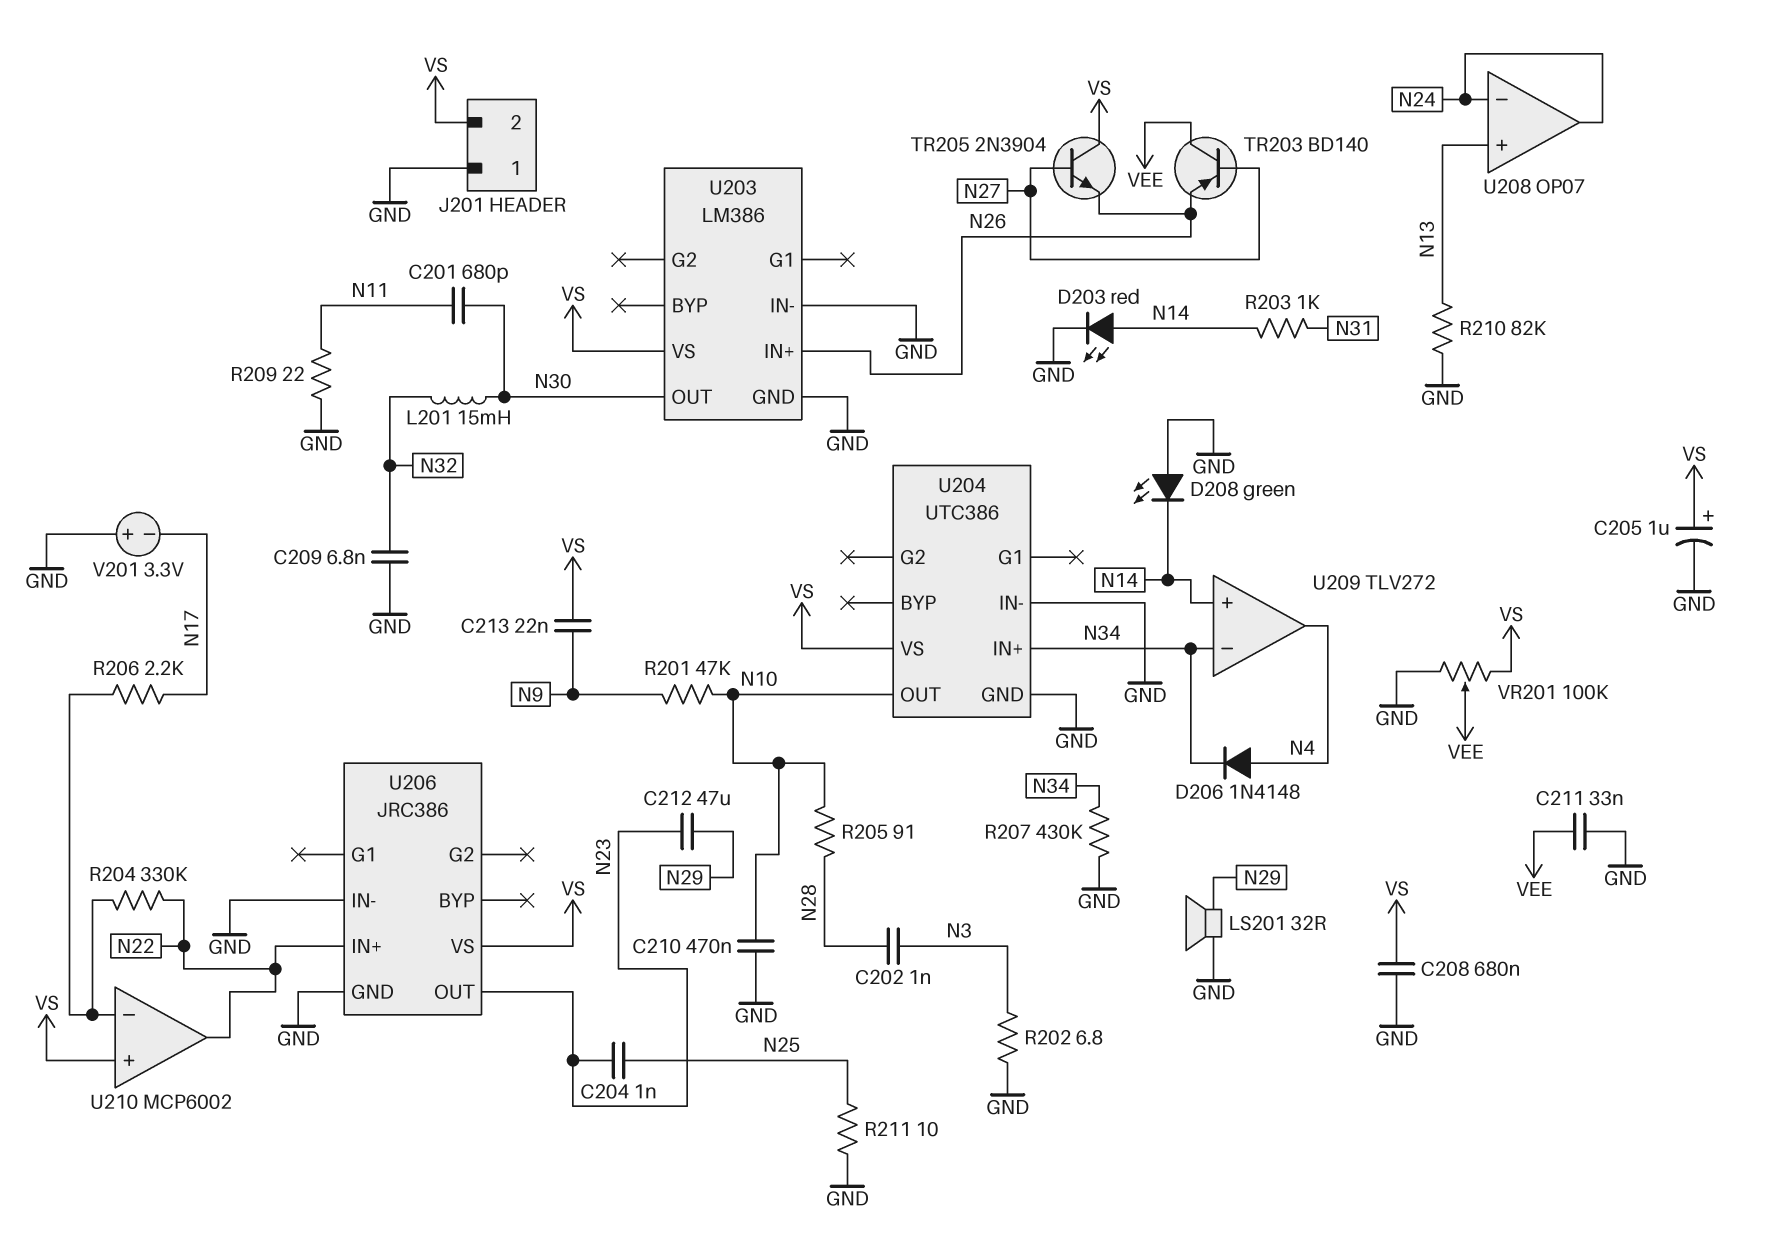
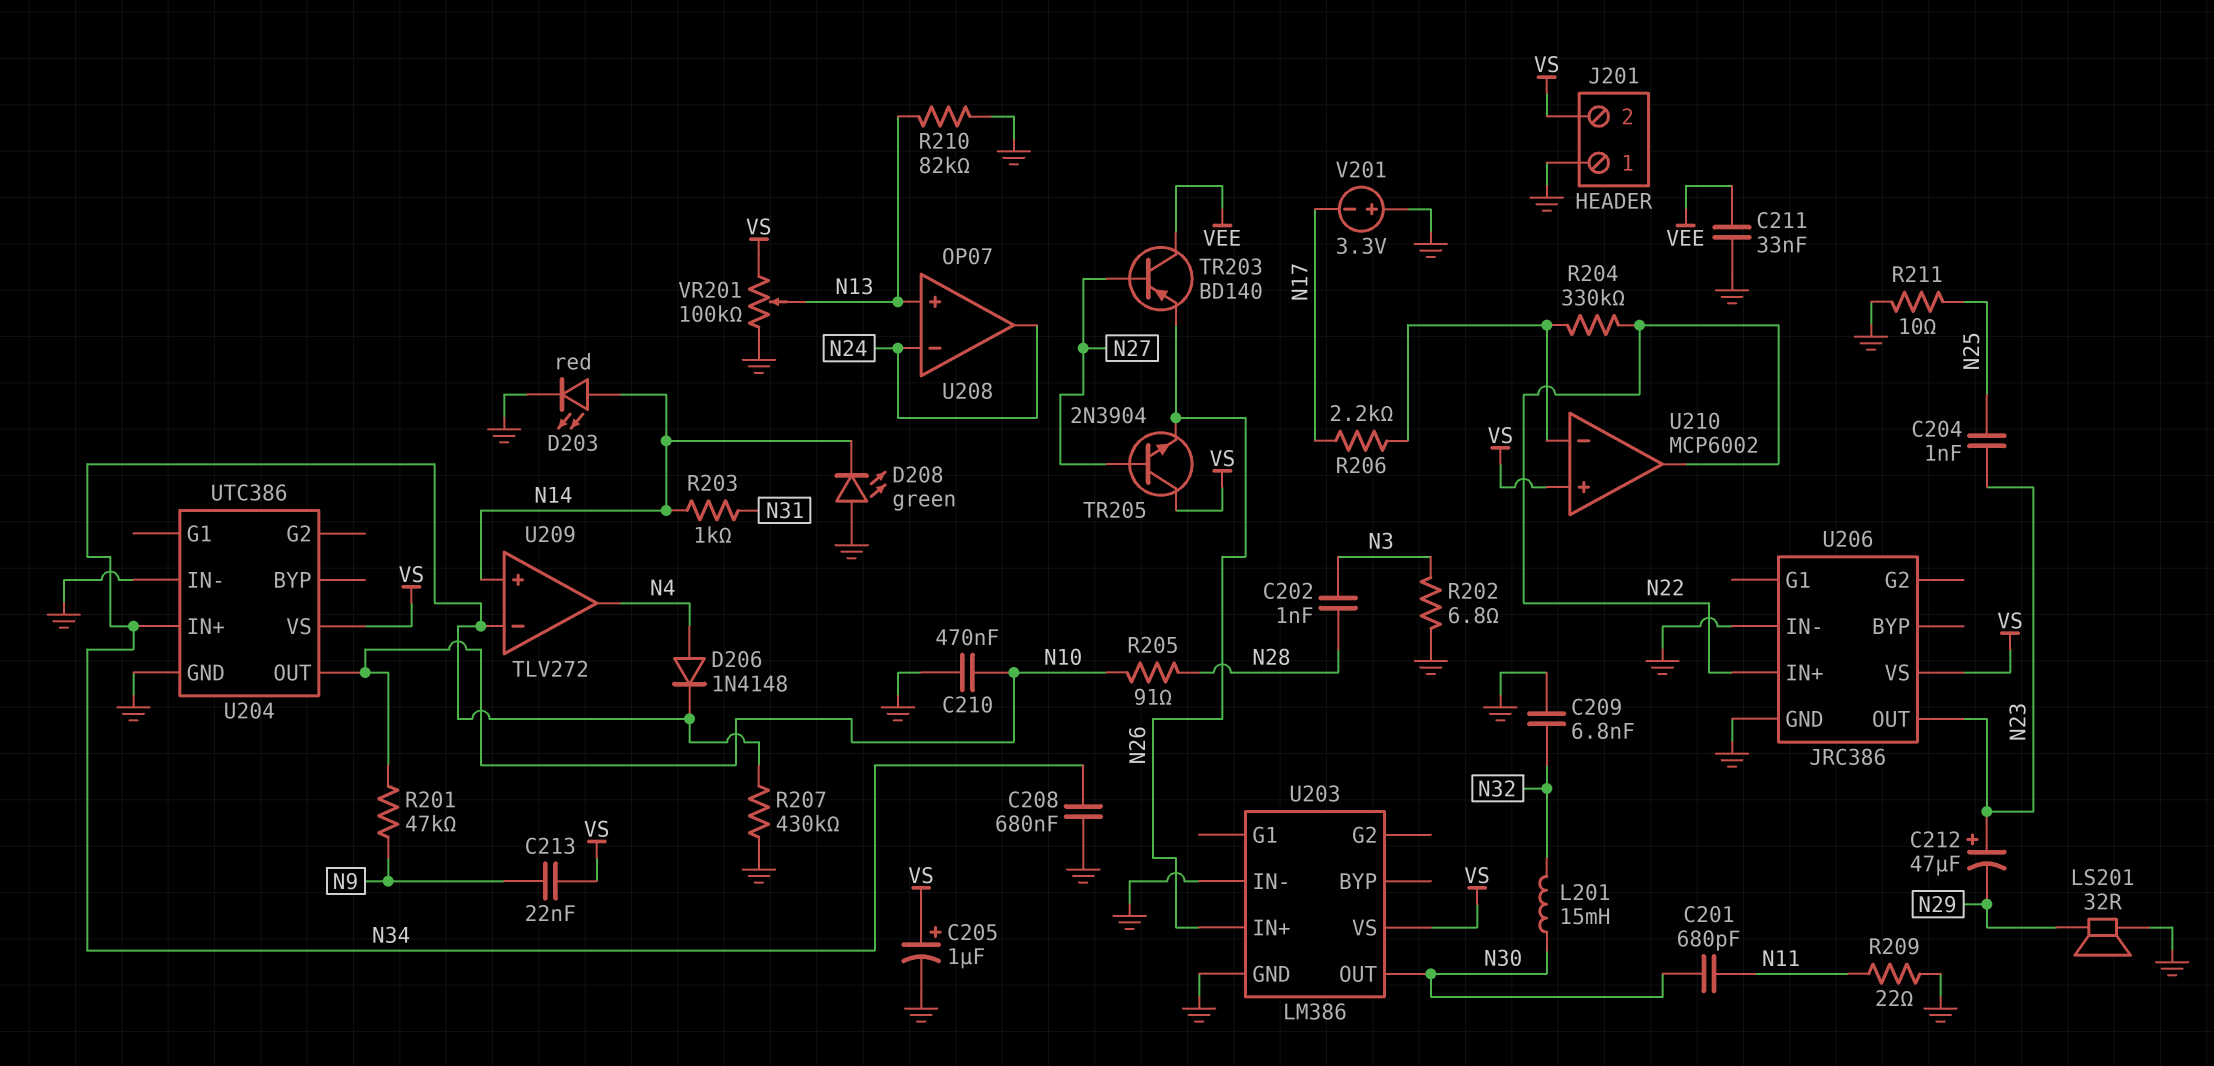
C208: 680nF (GND, VS) -> 680nF (GND, N34)
C212: 47uF (N23, N29) -> 47uF (plus N23, minus N29)
VR201: 100k (GND, VS, wiper VEE) -> 100k (GND, VS, wiper N13)

